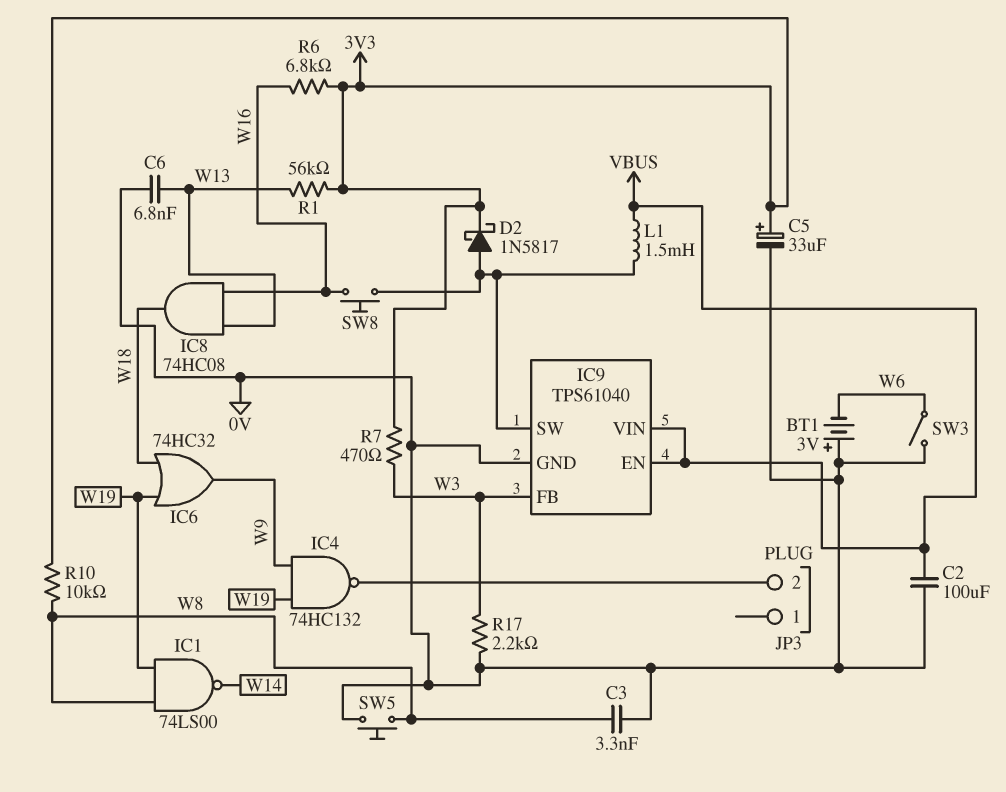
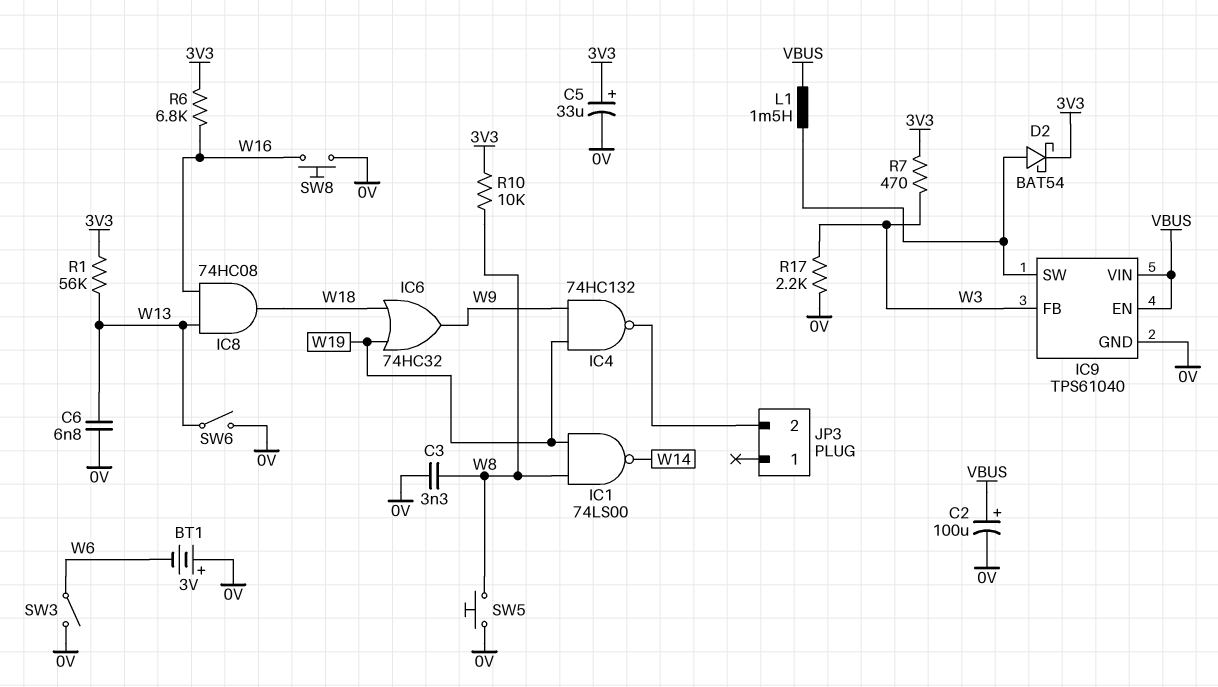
C2: 100uF (0V, VBUS) -> 100uF (plus VBUS, minus 0V)
D2: schottky 1N5817 (A IC9/SW, K 3V3) -> schottky BAT54 (A IC9/SW, K 3V3)
SW6: none -> switch (0V, W13)
SW8: button (IC9/SW, W16) -> button (0V, W16)

